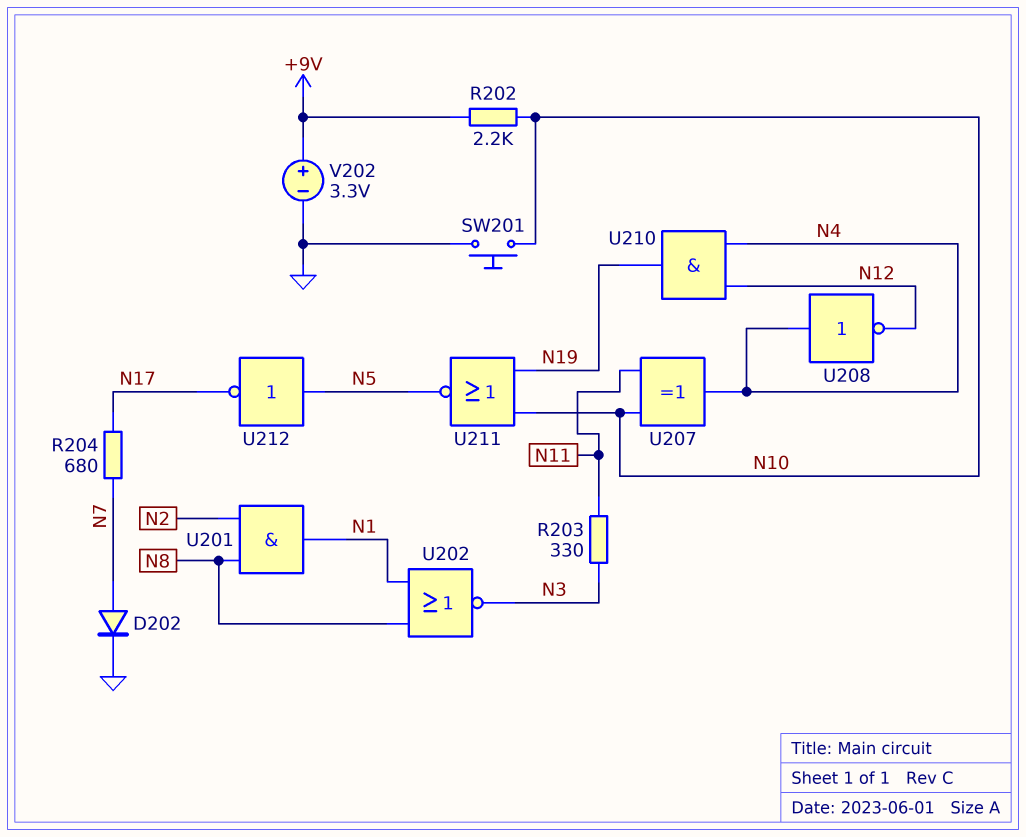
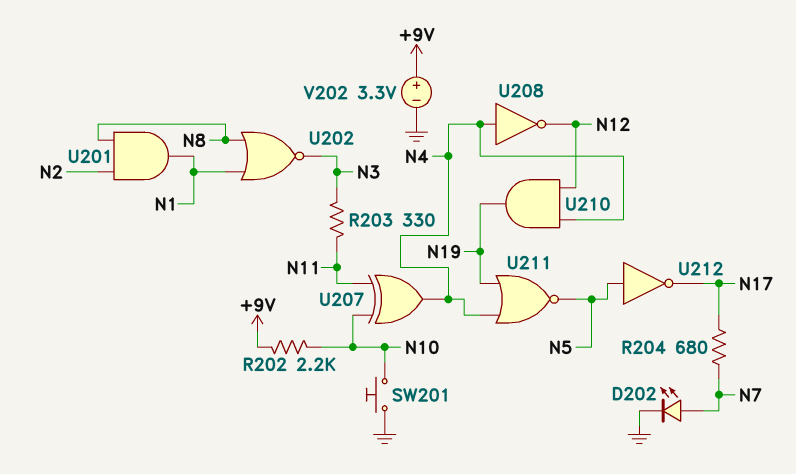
D202: diode (A N7, K GND) -> LED (A N7, K GND)
U211: NOR (in N10, in N19, out N5) -> NOR (in N4, in N19, out N5)

